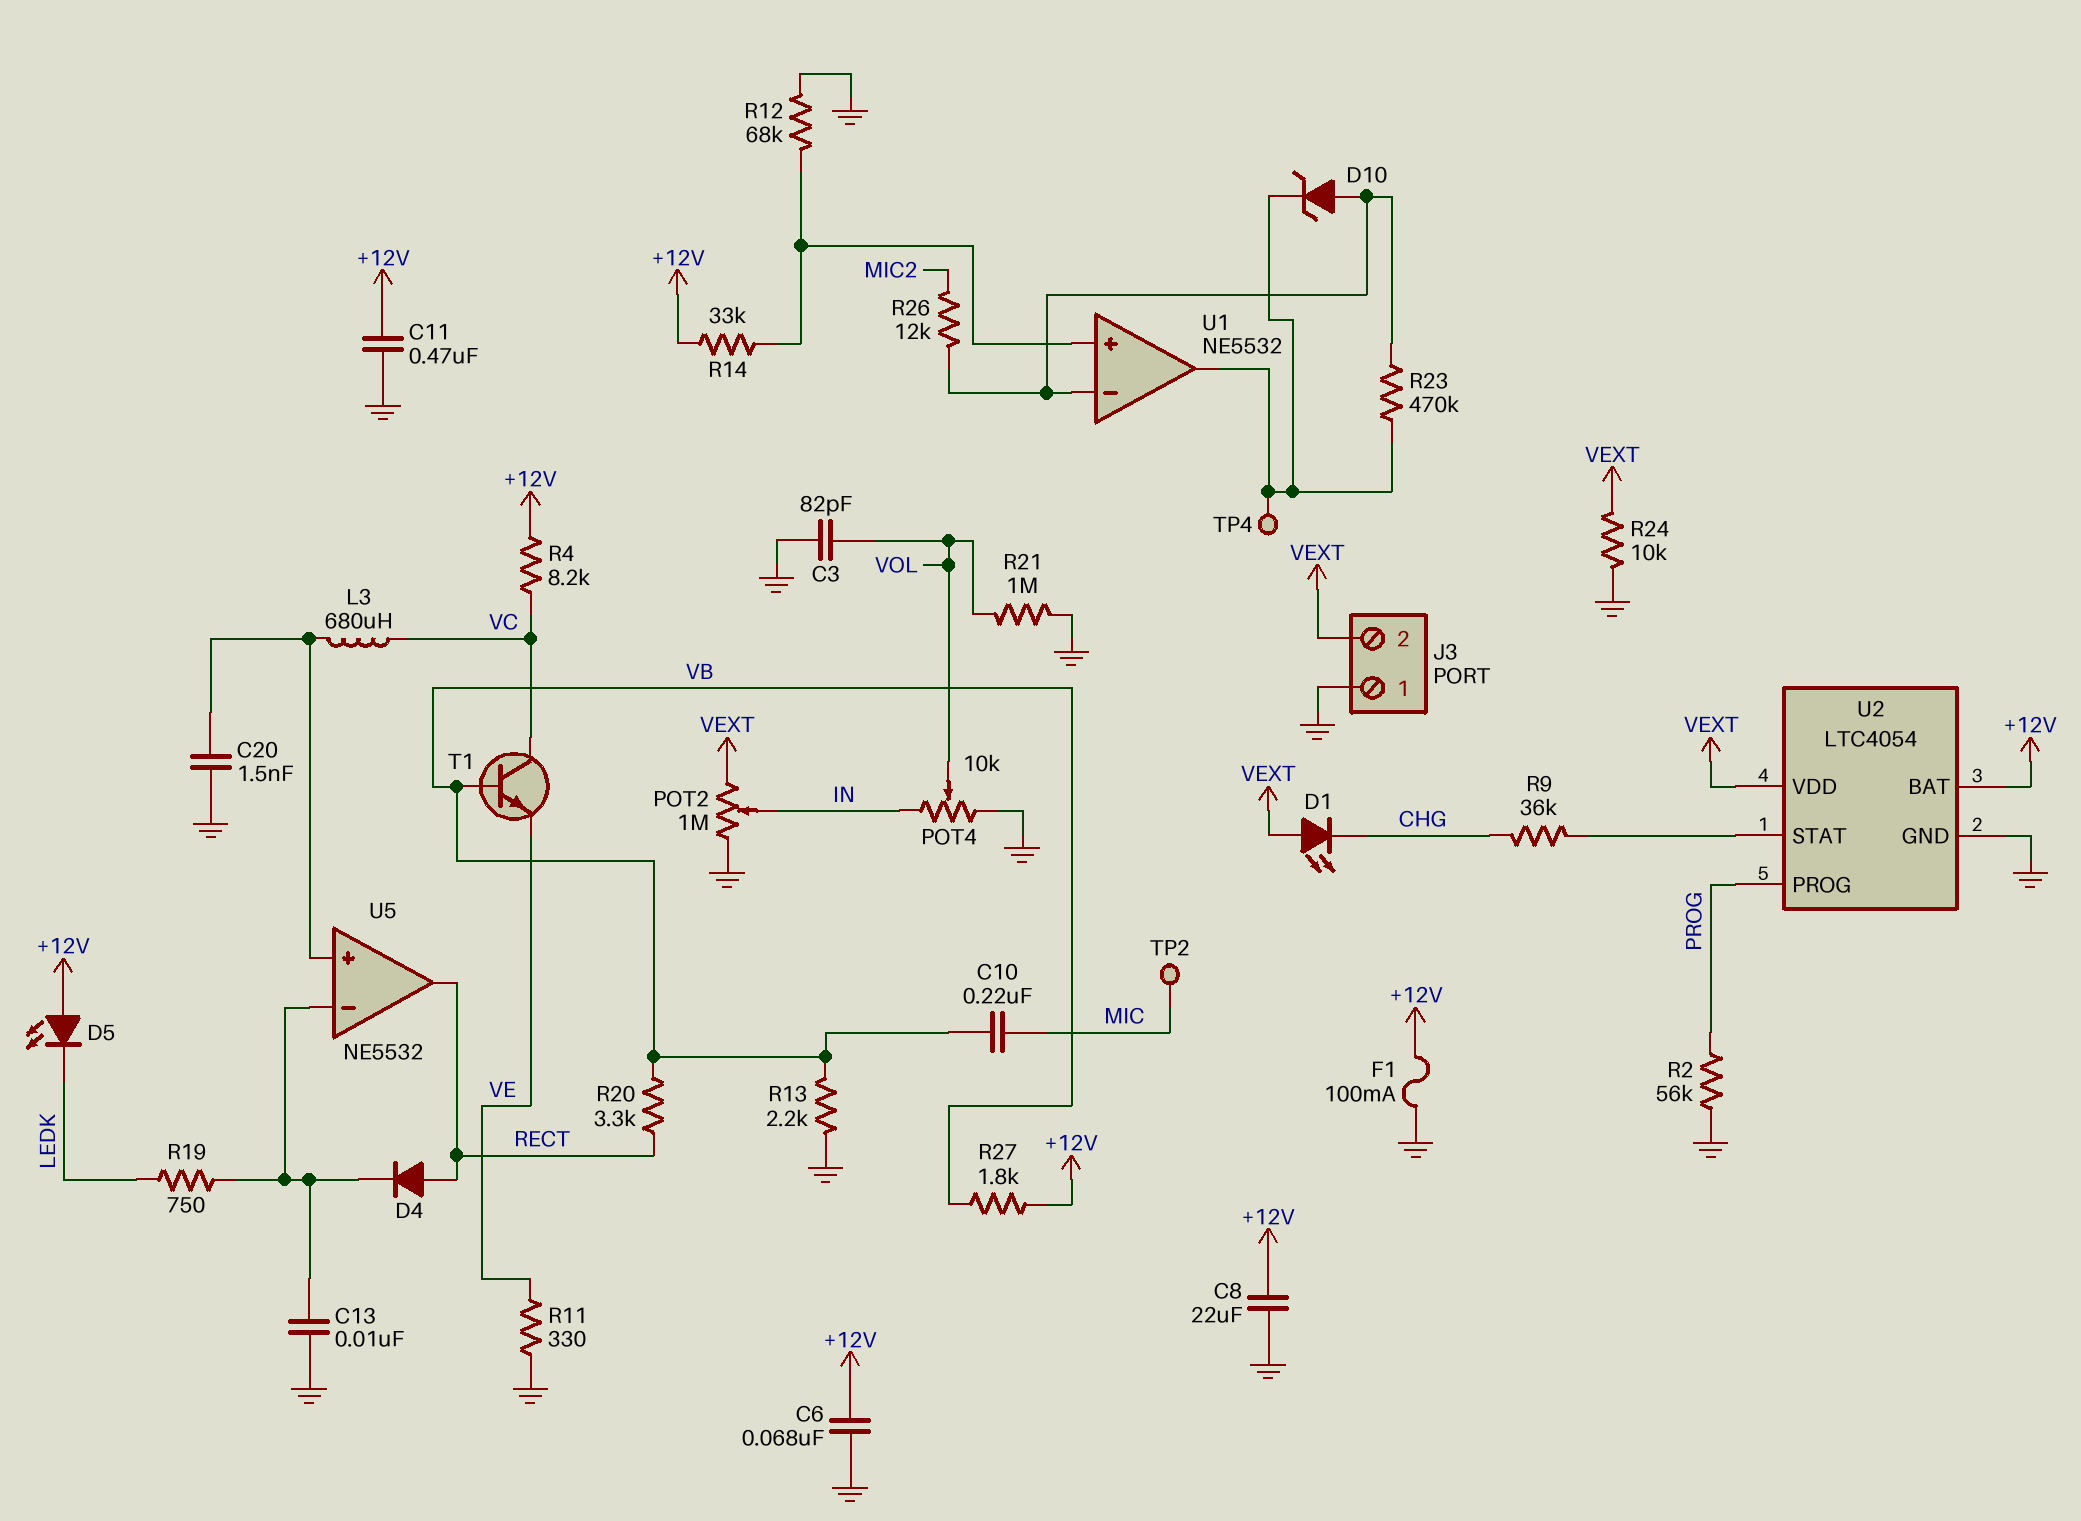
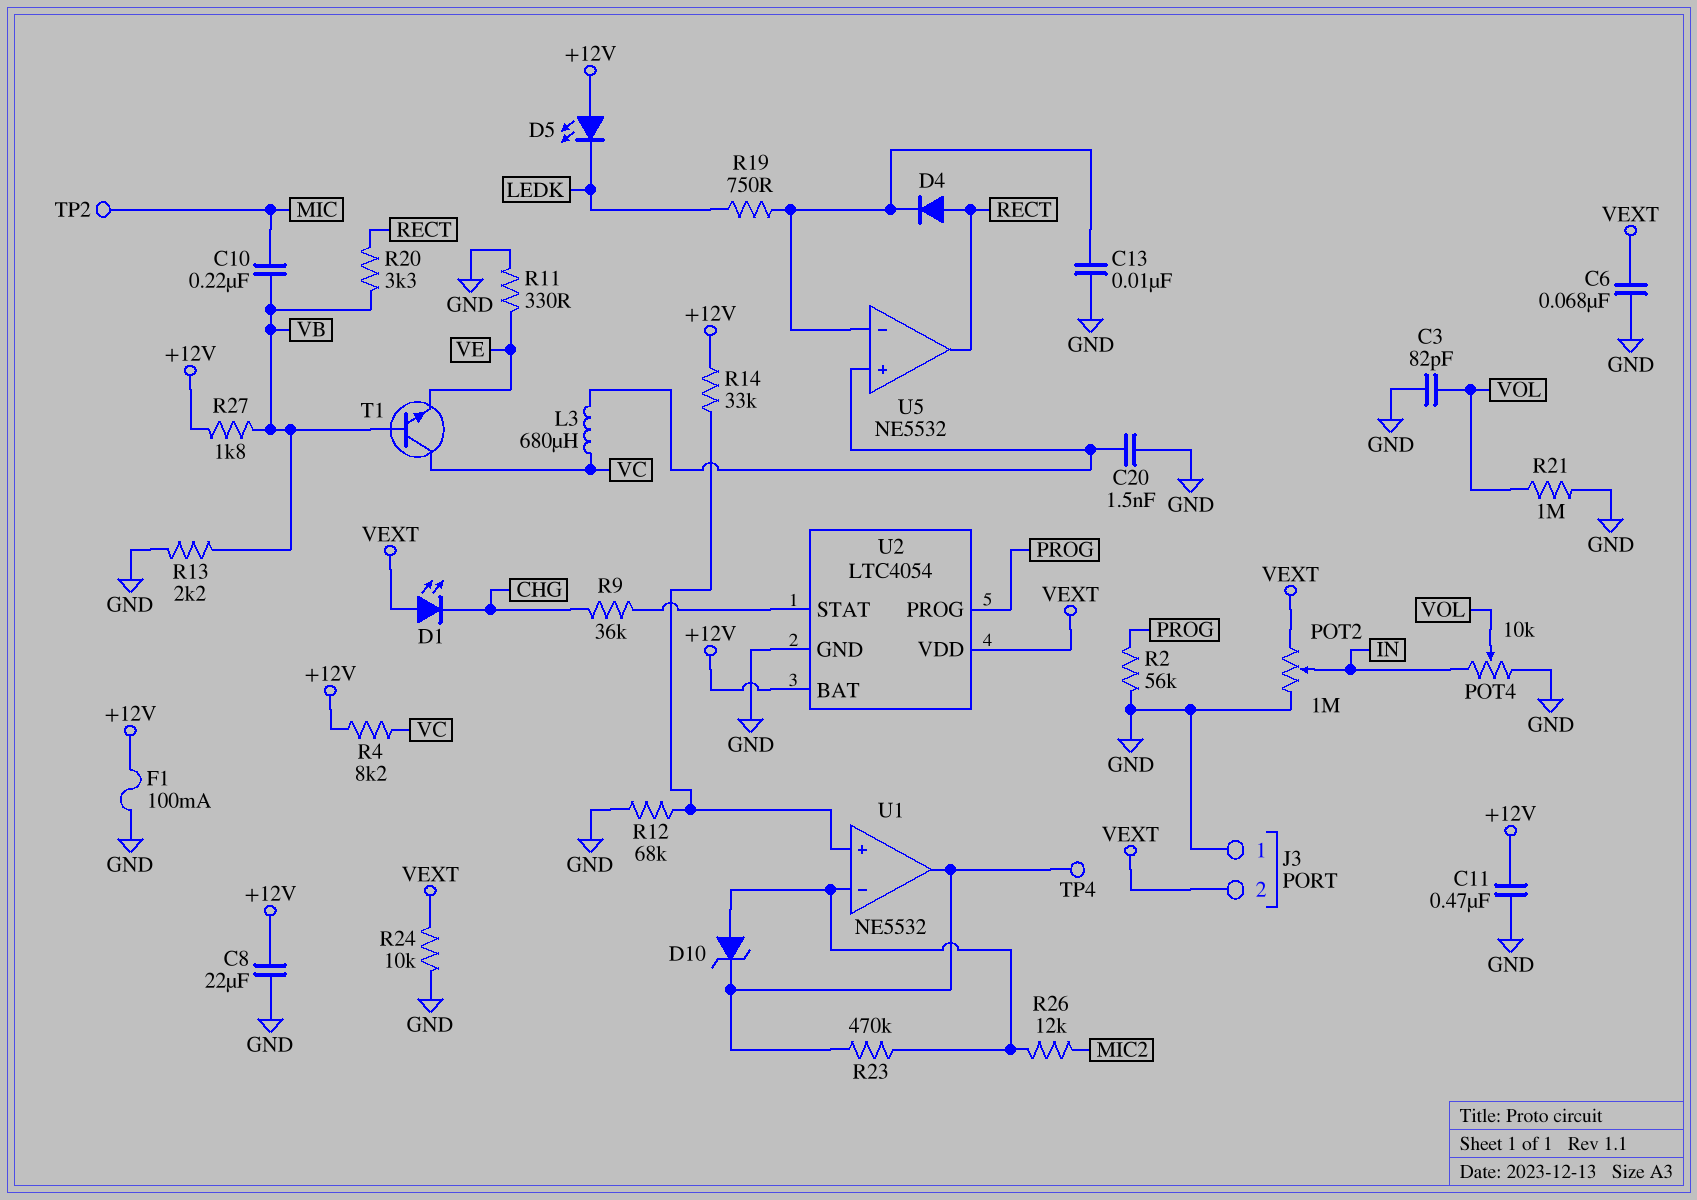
C6: 68nF (+12V, GND) -> 68nF (GND, VEXT)

